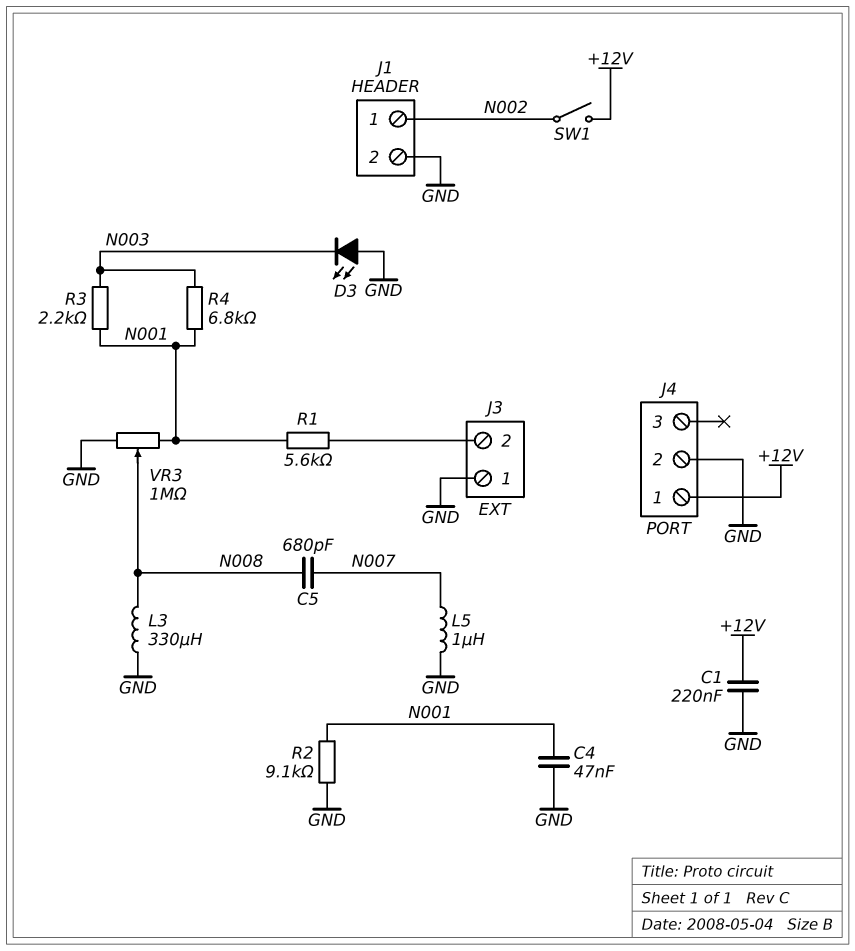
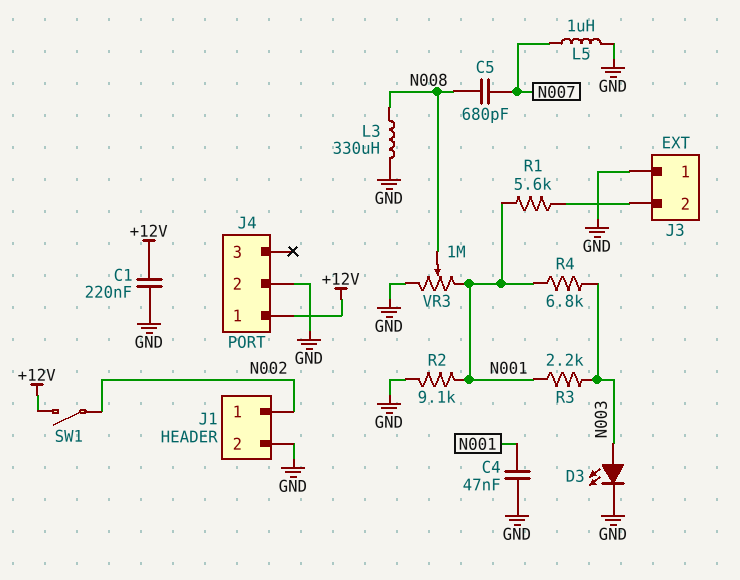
D3: LED (A GND, K N003) -> LED (A N003, K GND)

